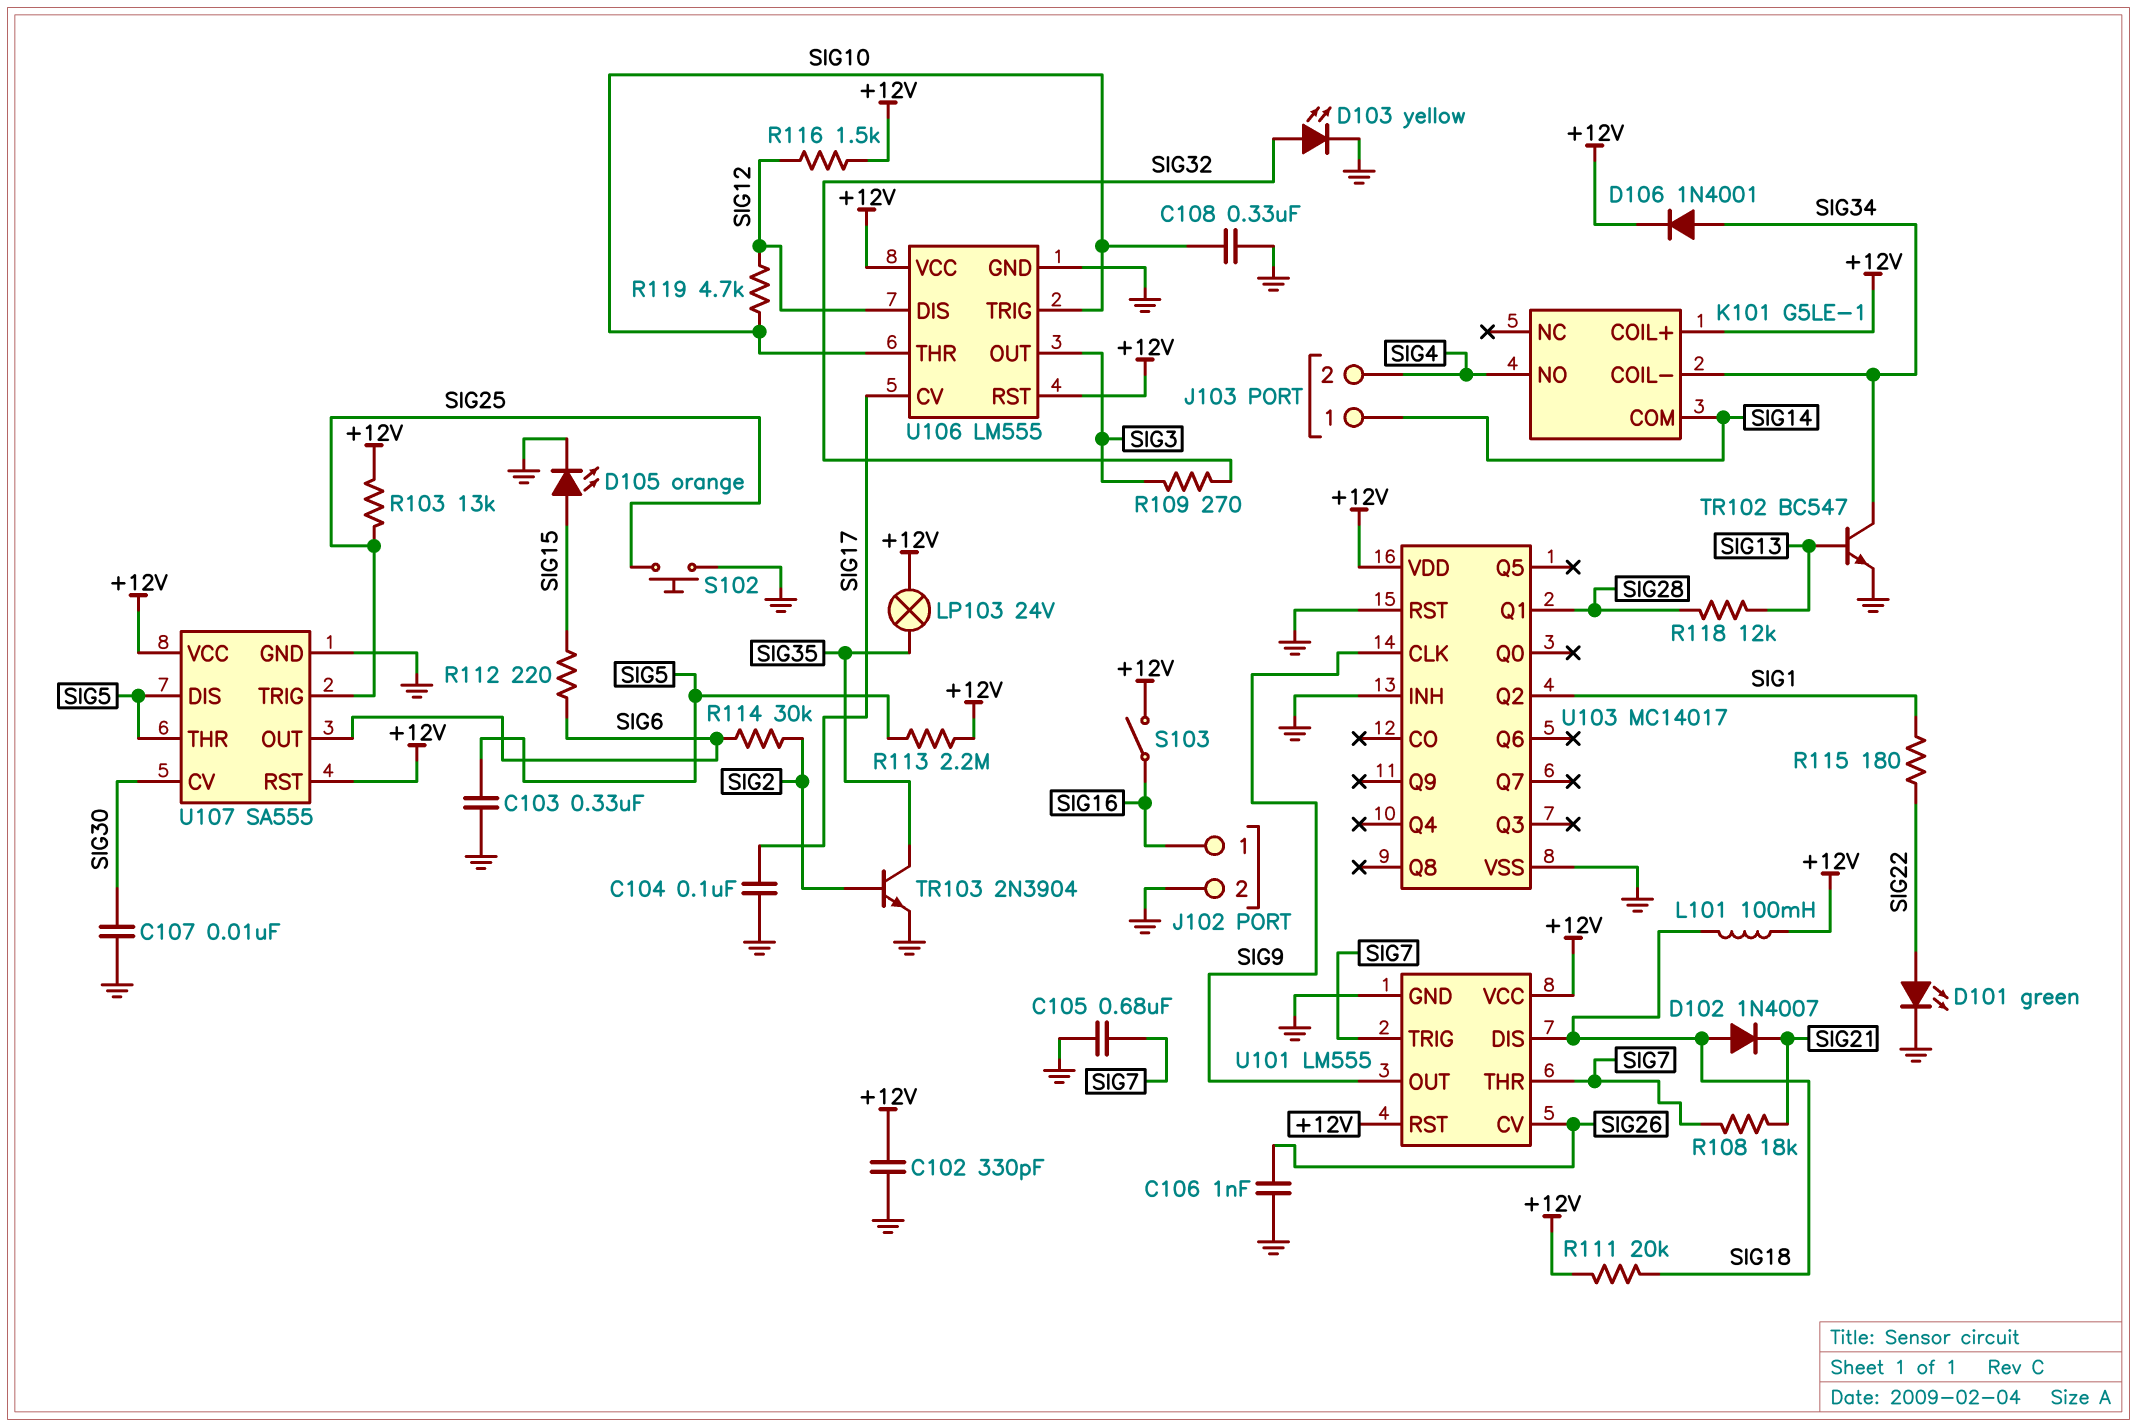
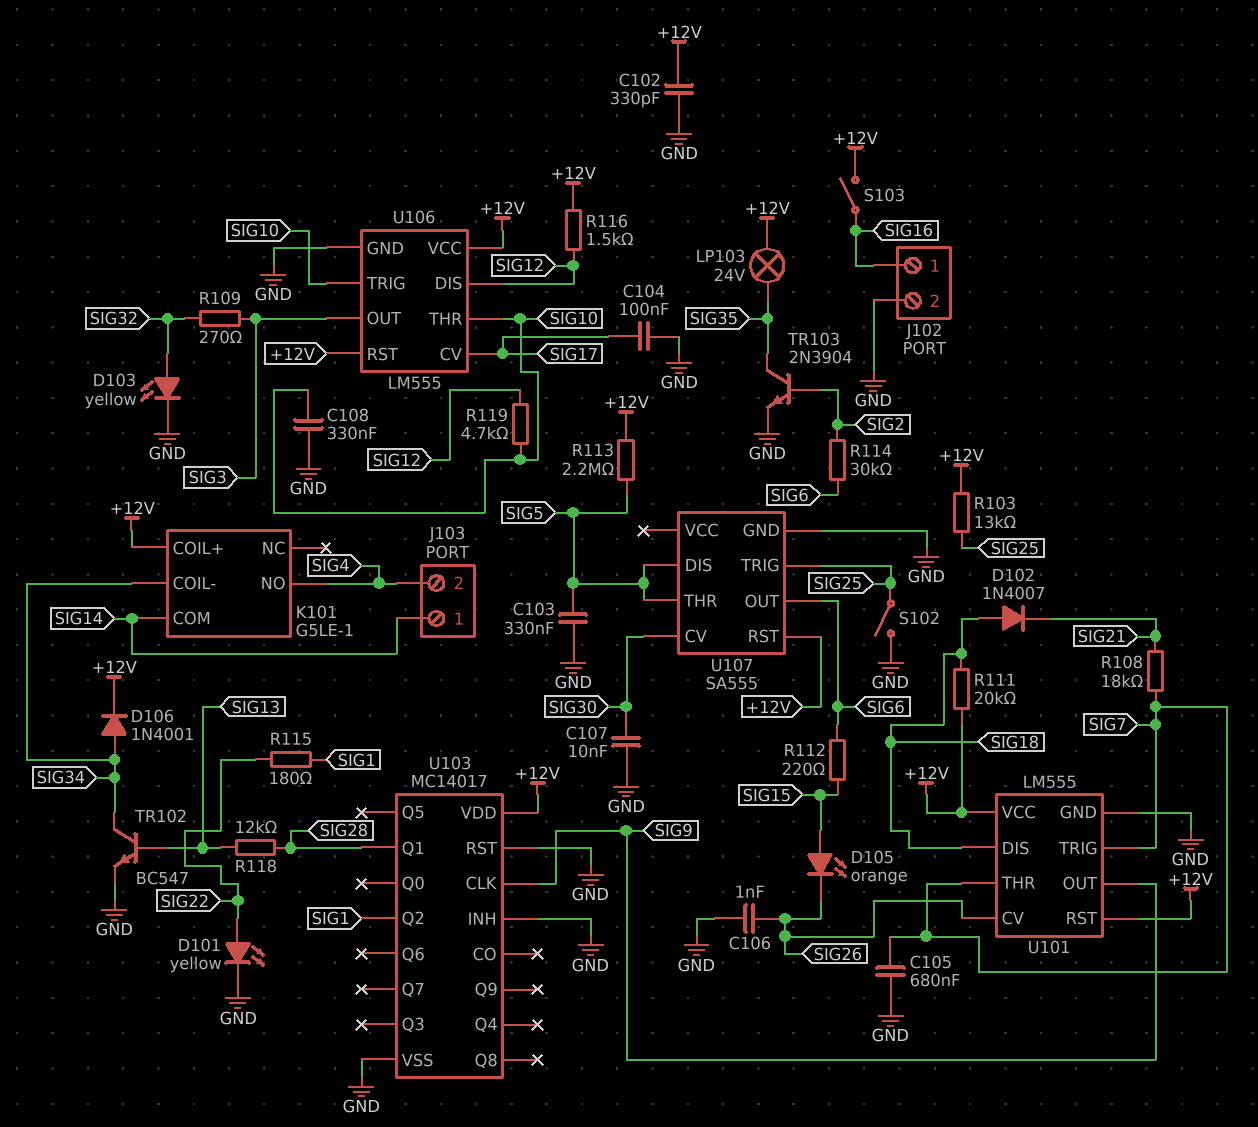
D101: LED green (A SIG22, K GND) -> LED yellow (A SIG22, K GND)
D105: LED orange (A SIG15, K GND) -> LED orange (A SIG15, K SIG26)
L101: 100mH (+12V, SIG18) -> none
S102: button (GND, SIG25) -> switch (GND, SIG25)
U107 pin VCC: +12V -> none

